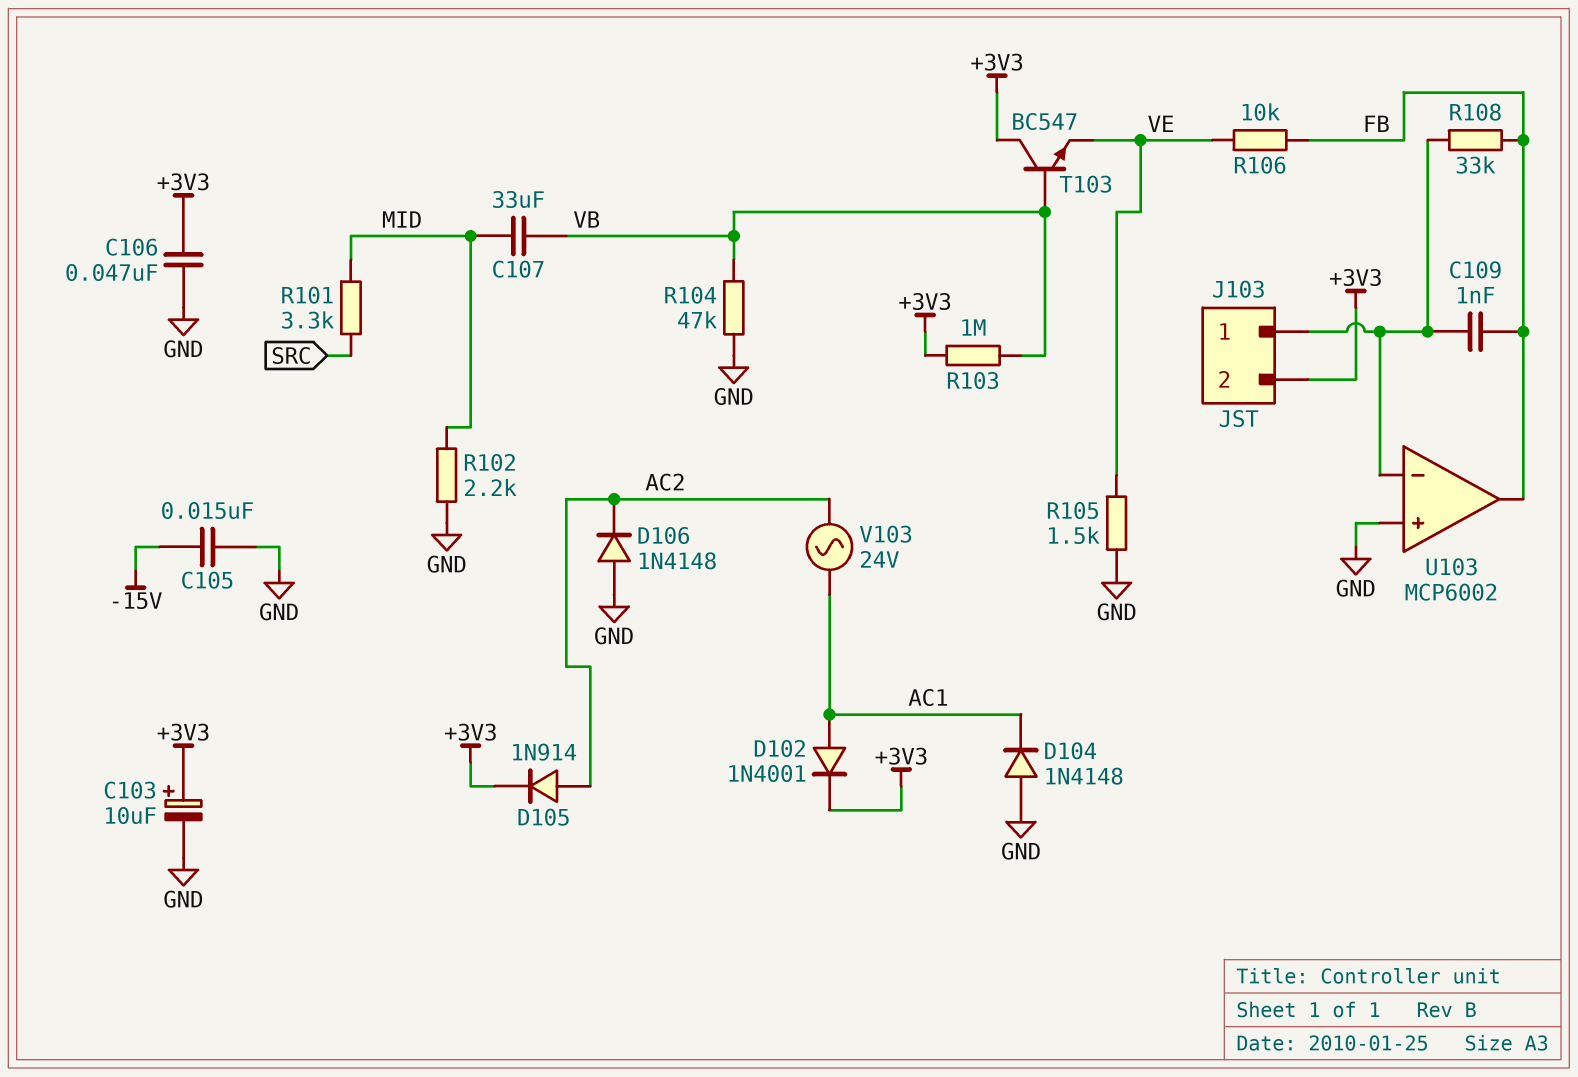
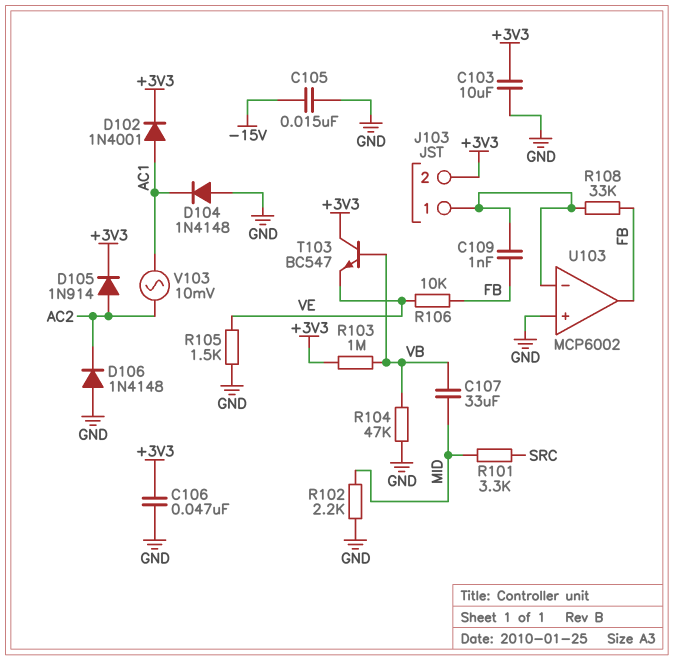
C103: 10uF (plus +3V3, minus GND) -> 10uF (+3V3, GND)
V103: AC 24V (AC1, AC2) -> AC 10mV (AC1, AC2)

